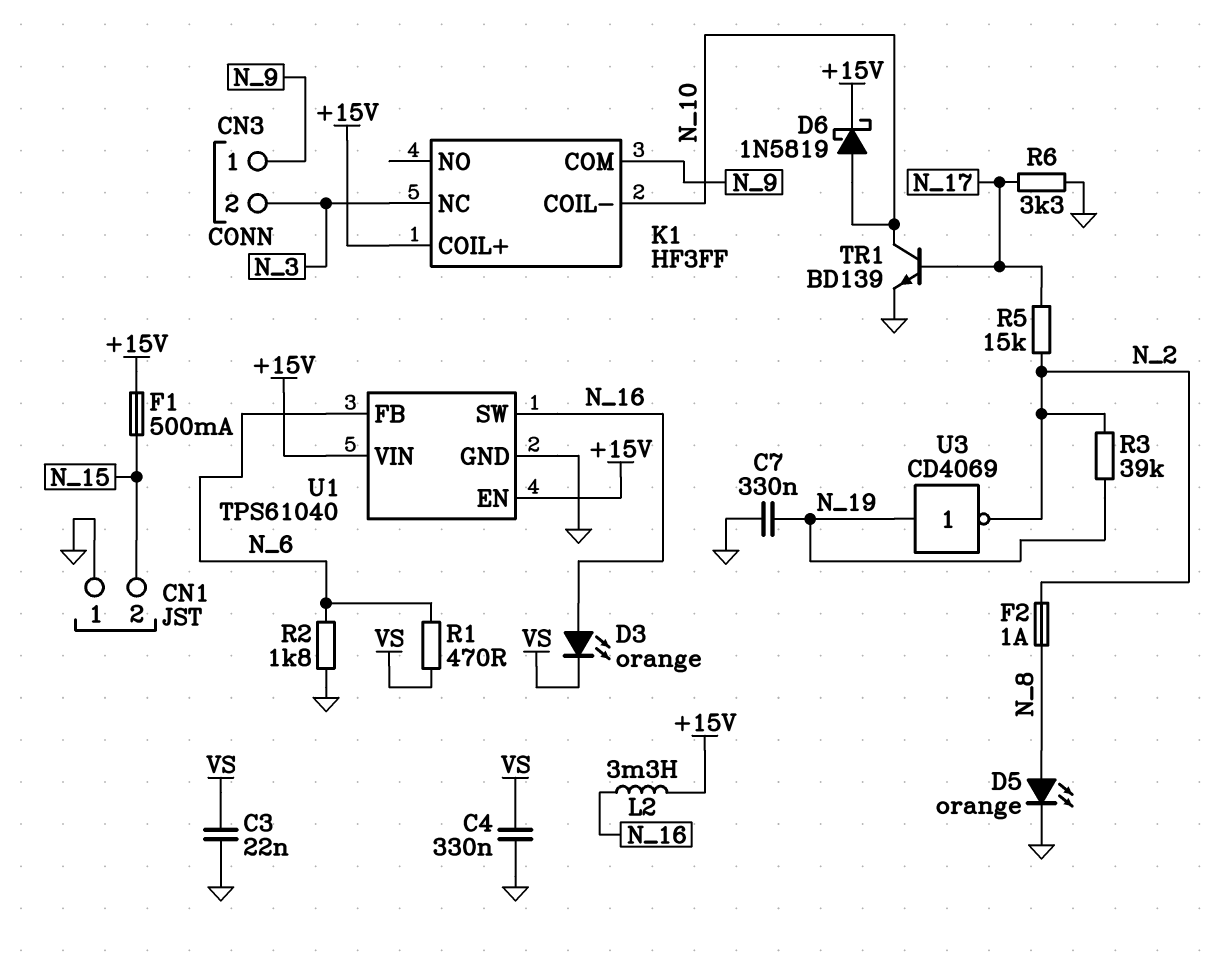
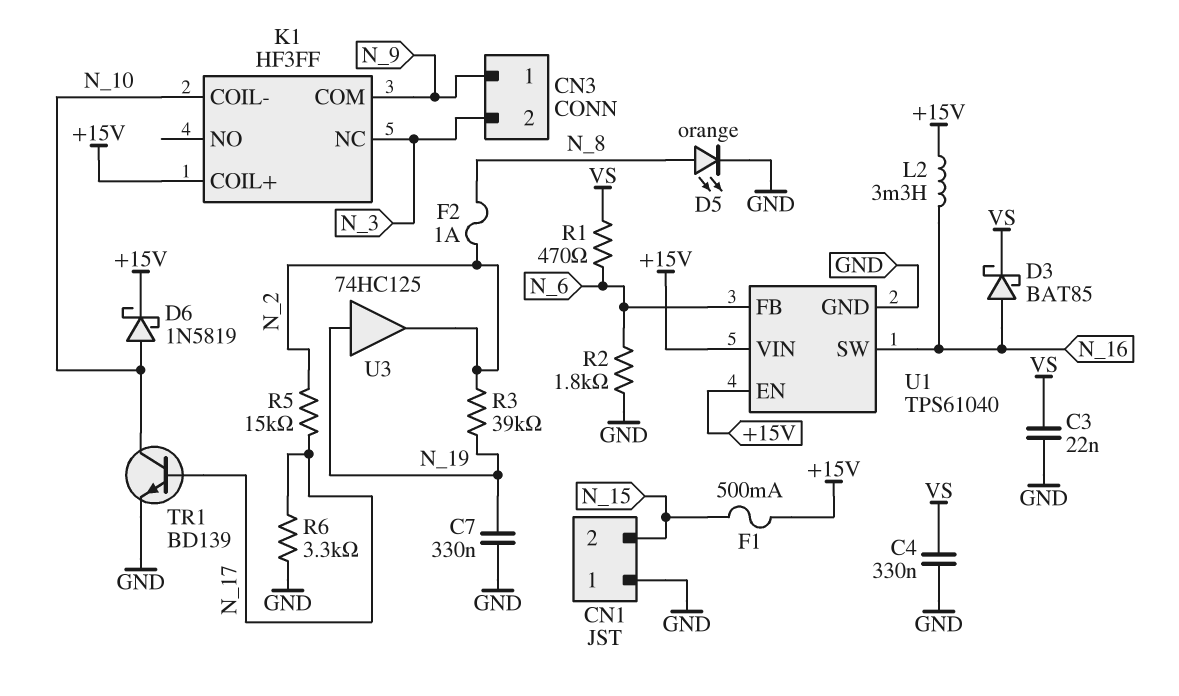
D3: LED orange (A N_16, K VS) -> schottky BAT85 (A N_16, K VS)
U3: NOT CD4069 (in N_19, out N_2) -> buffer 74HC125 (in N_19, out N_2)

